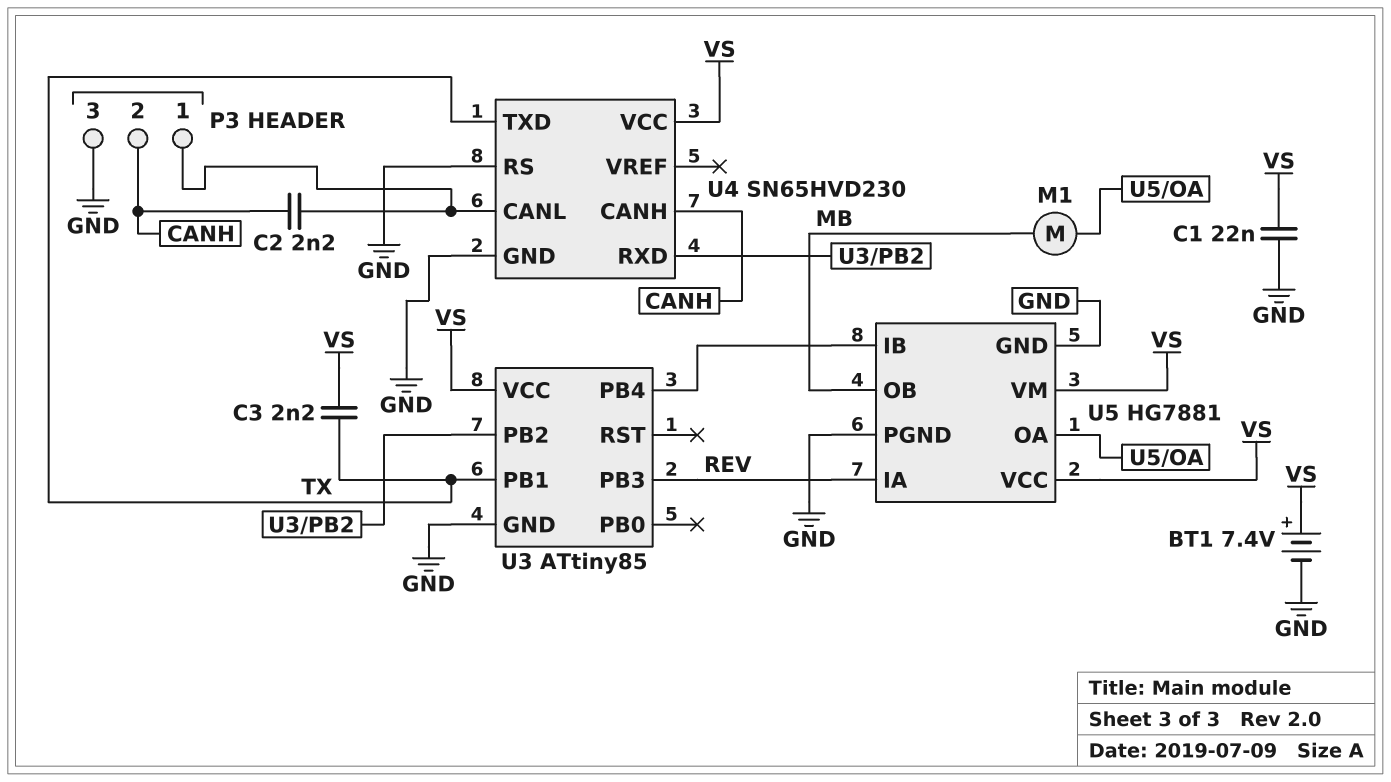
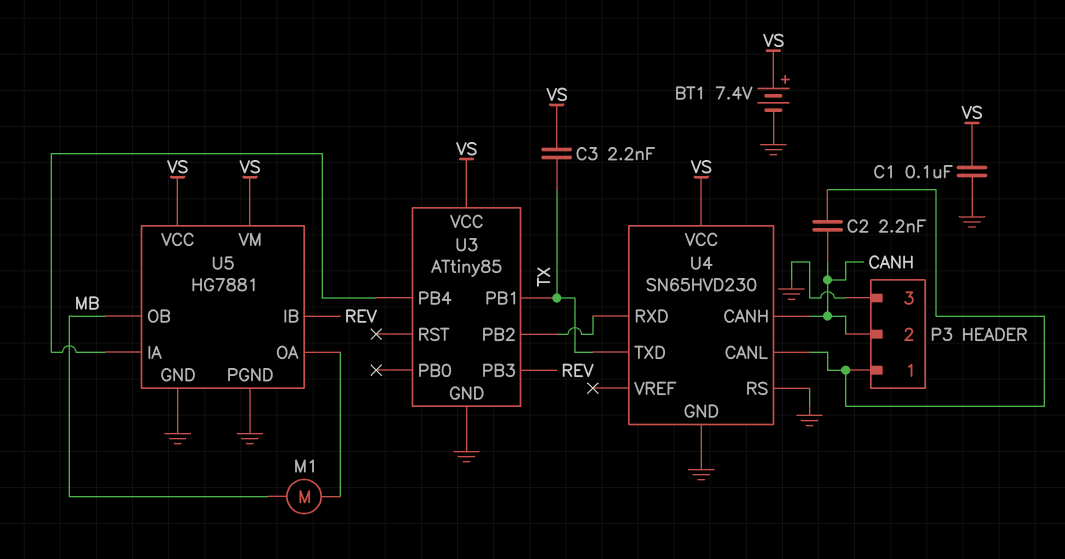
C1: 22nF (GND, VS) -> 100nF (GND, VS)
U5 pin IA: REV -> U3/PB4
U5 pin IB: U3/PB4 -> REV

